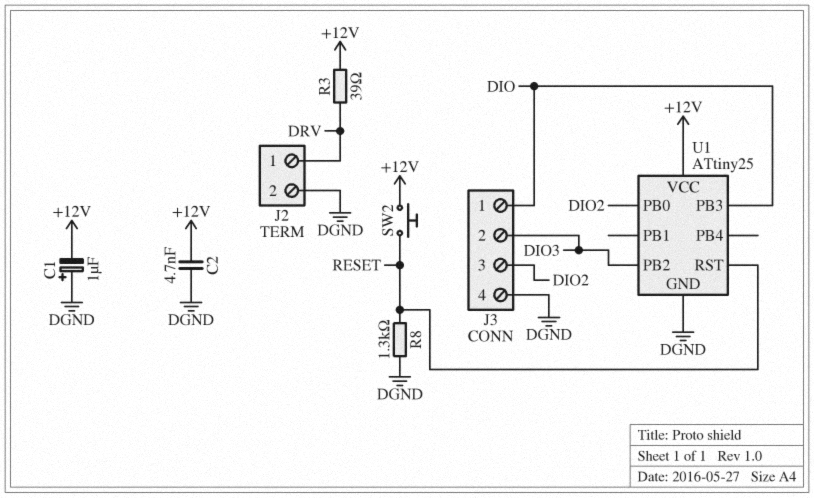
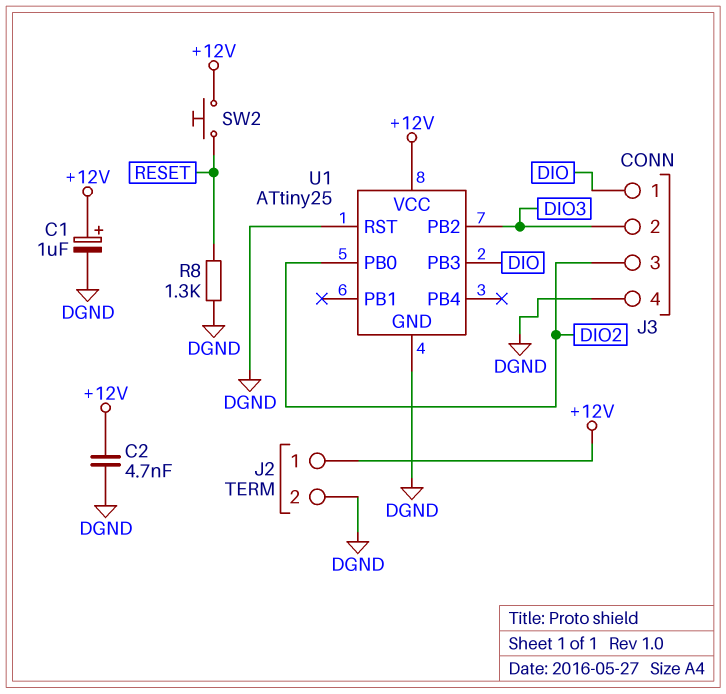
C1: 1uF (plus DGND, minus +12V) -> 1uF (plus +12V, minus DGND)
J2 pin 1: DRV -> +12V
R3: 39 (+12V, DRV) -> none
U1 pin RST: RESET -> DGND

